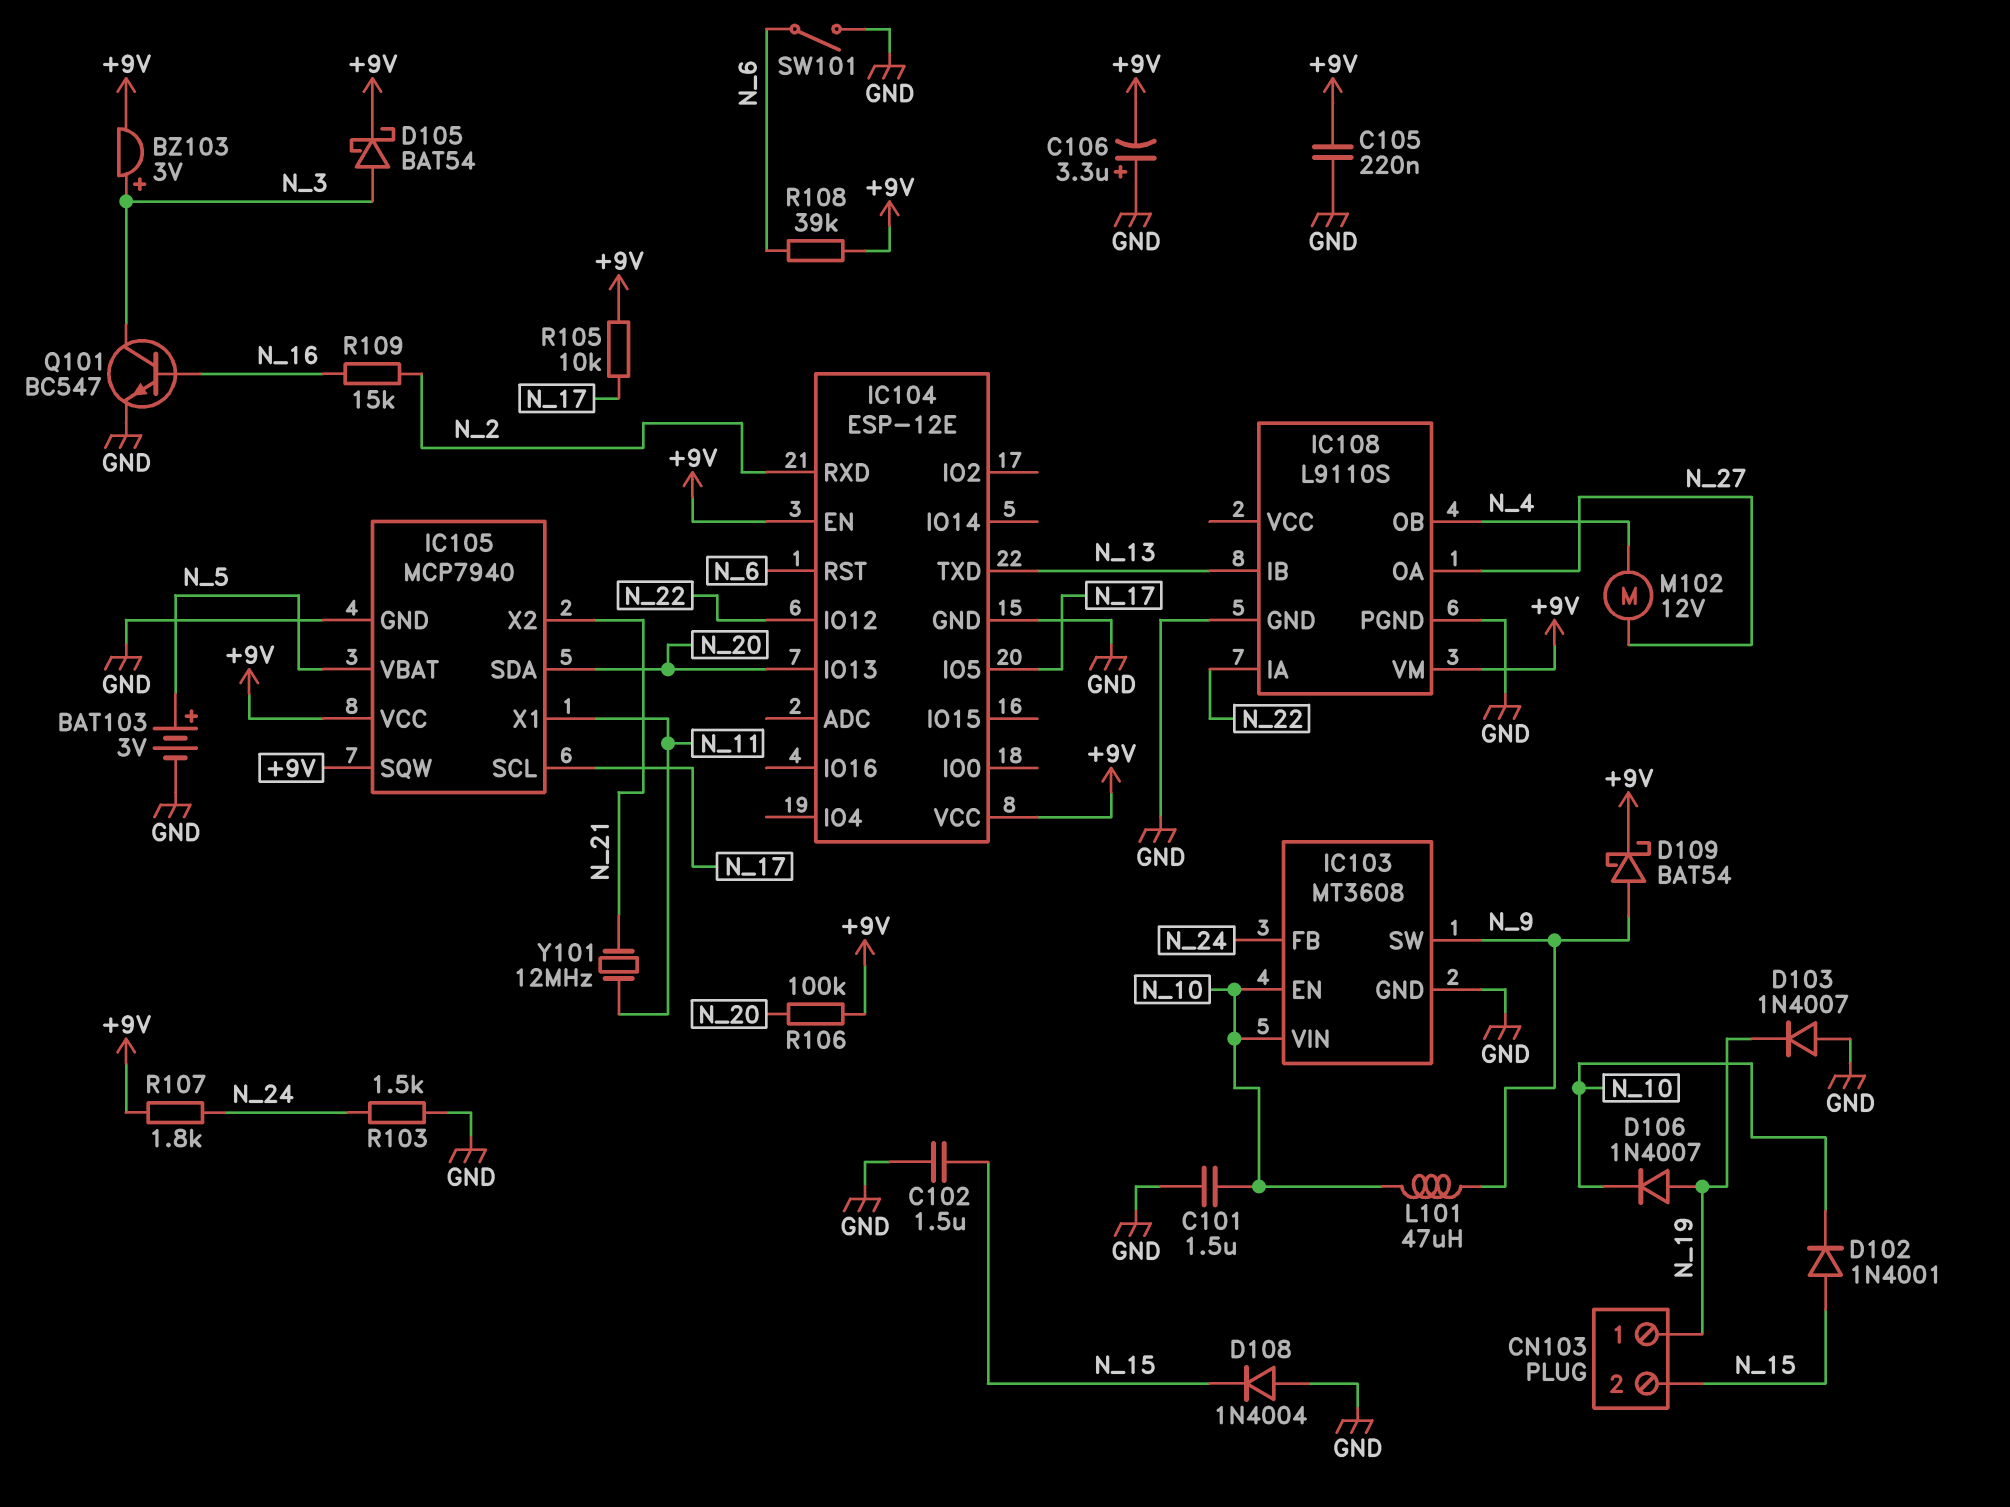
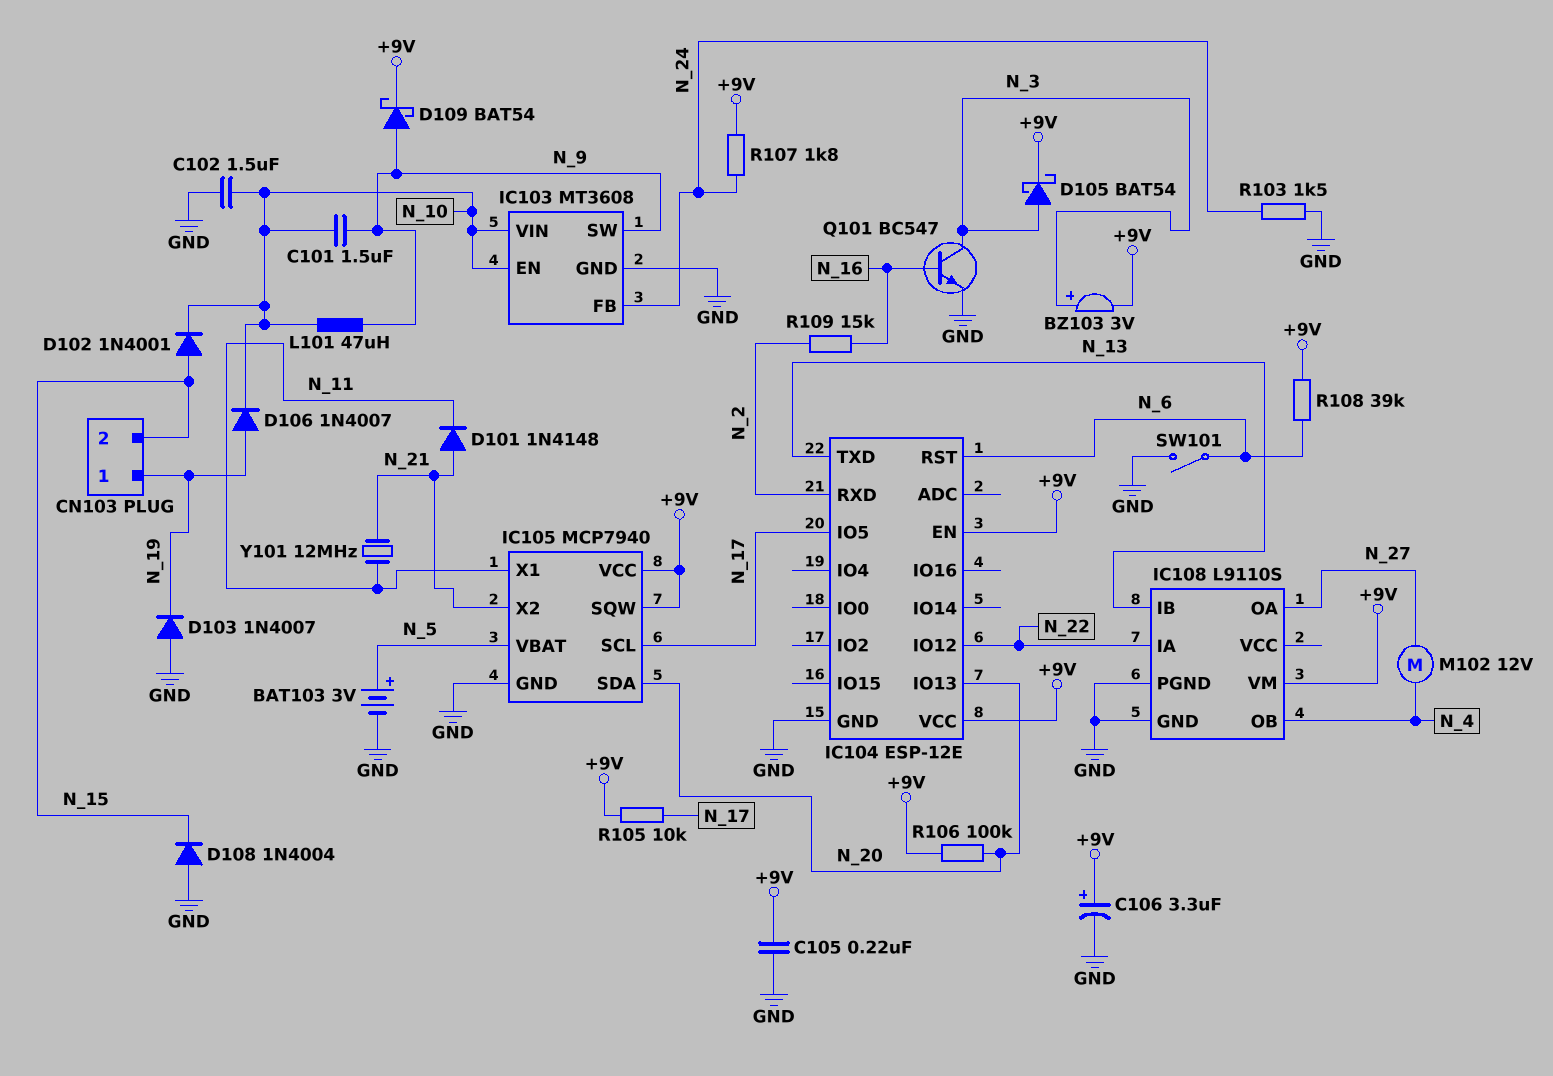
C101: 1.5uF (GND, N_10) -> 1.5uF (N_9, N_10)
C102: 1.5uF (GND, N_15) -> 1.5uF (GND, N_10)
C106: 3.3uF (plus GND, minus +9V) -> 3.3uF (plus +9V, minus GND)
D101: none -> diode 1N4148 (A N_21, K N_11)

